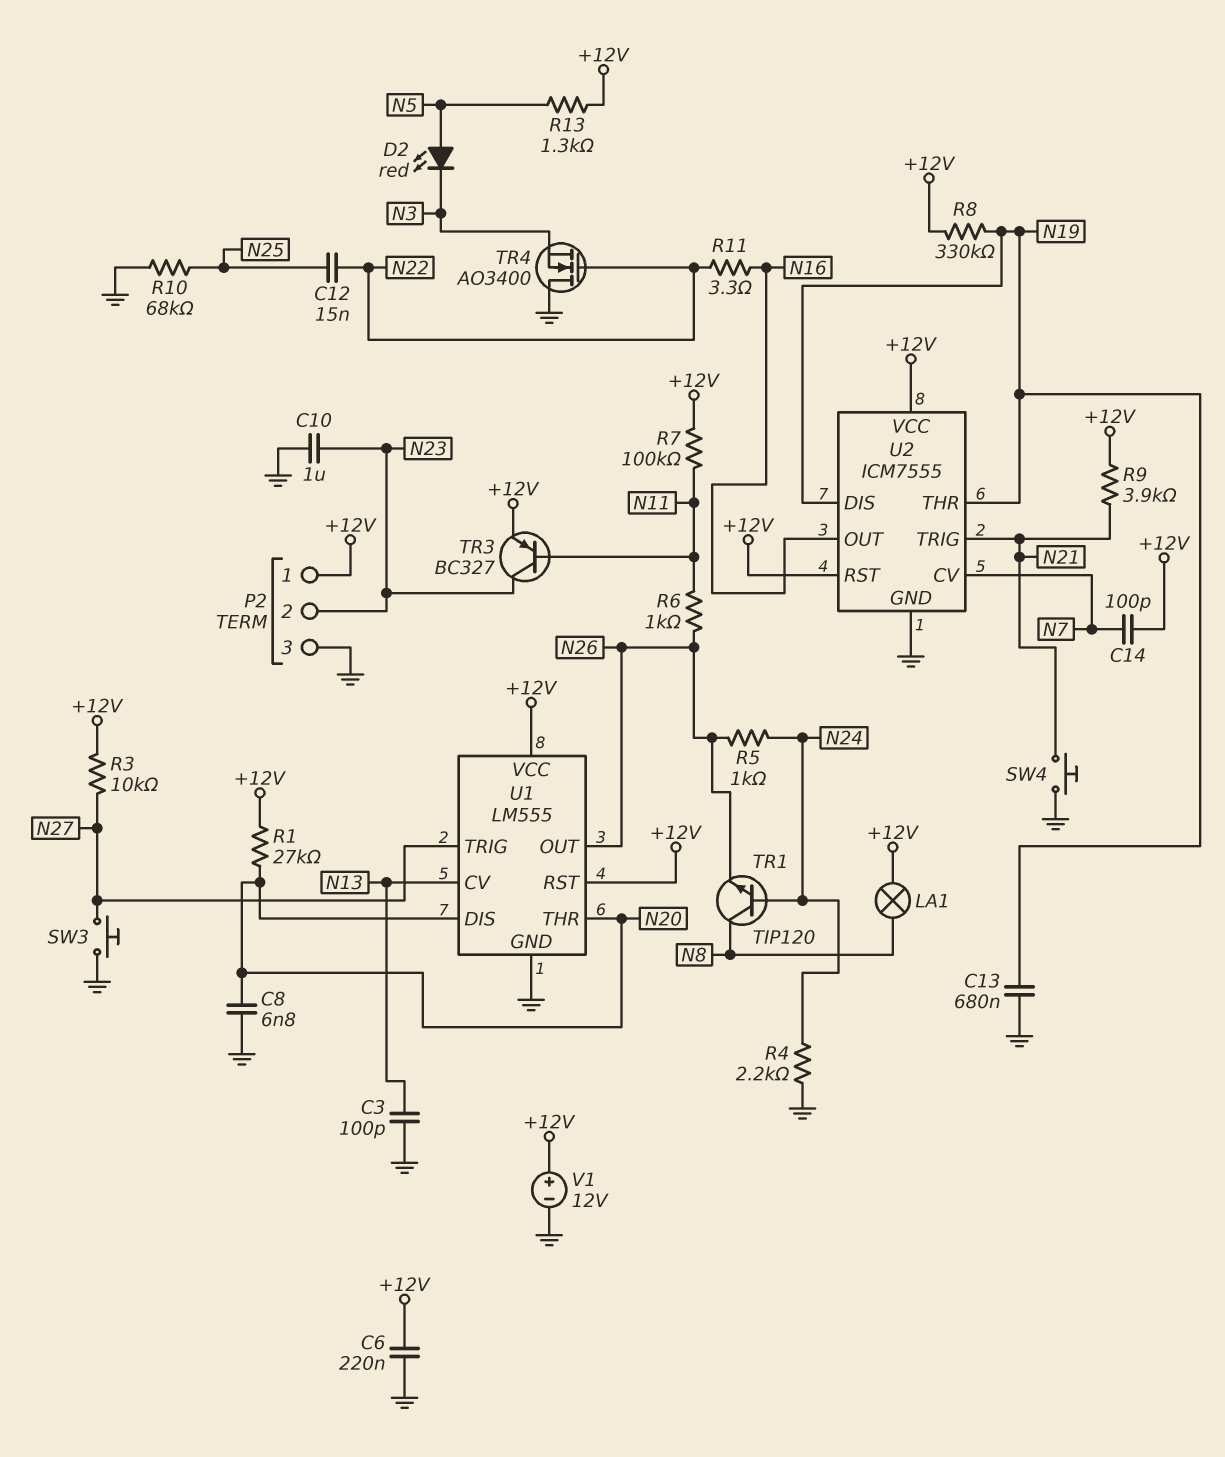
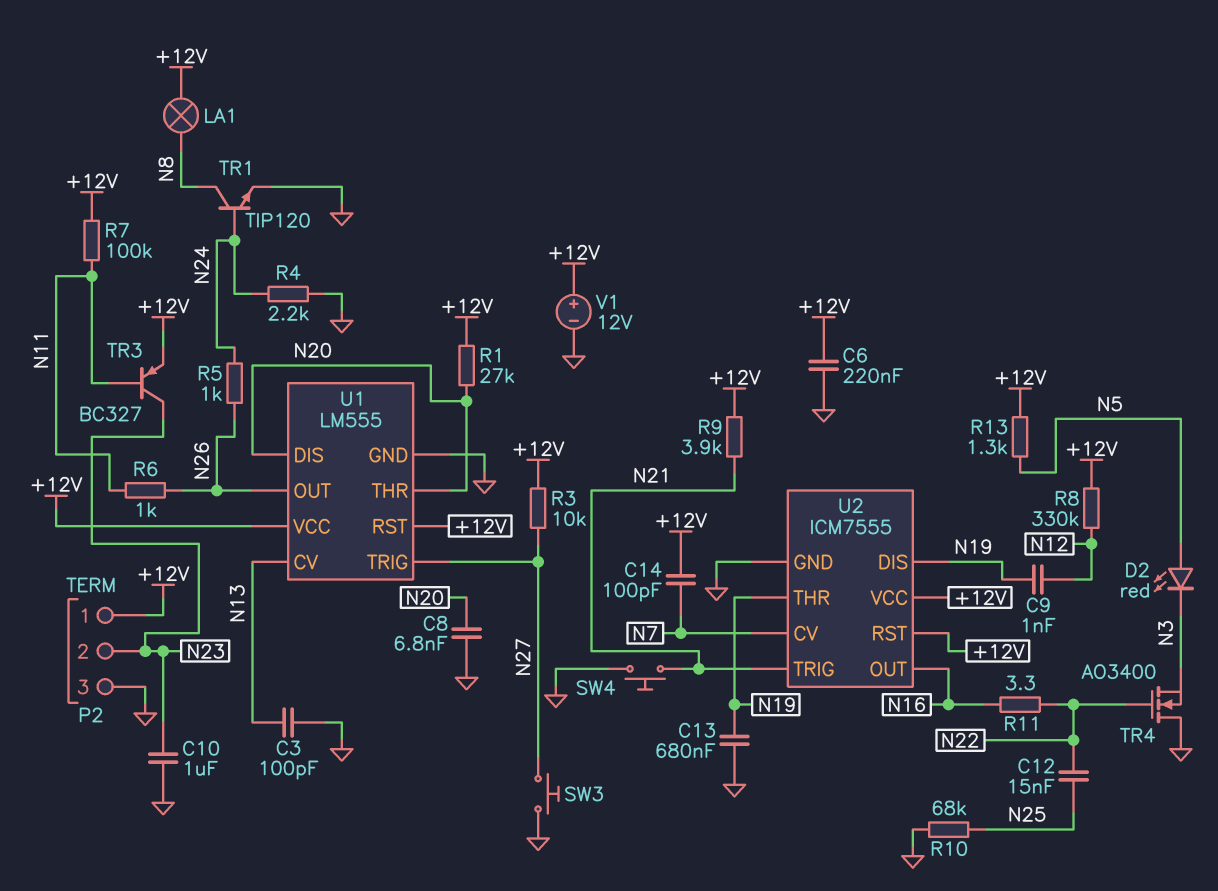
C9: none -> 1nF (N12, N19)
R8: 330k (+12V, N19) -> 330k (+12V, N12)
TR1: NPN TIP120 (B N24, C N8, E N26) -> NPN TIP120 (B N24, C N8, E GND)

